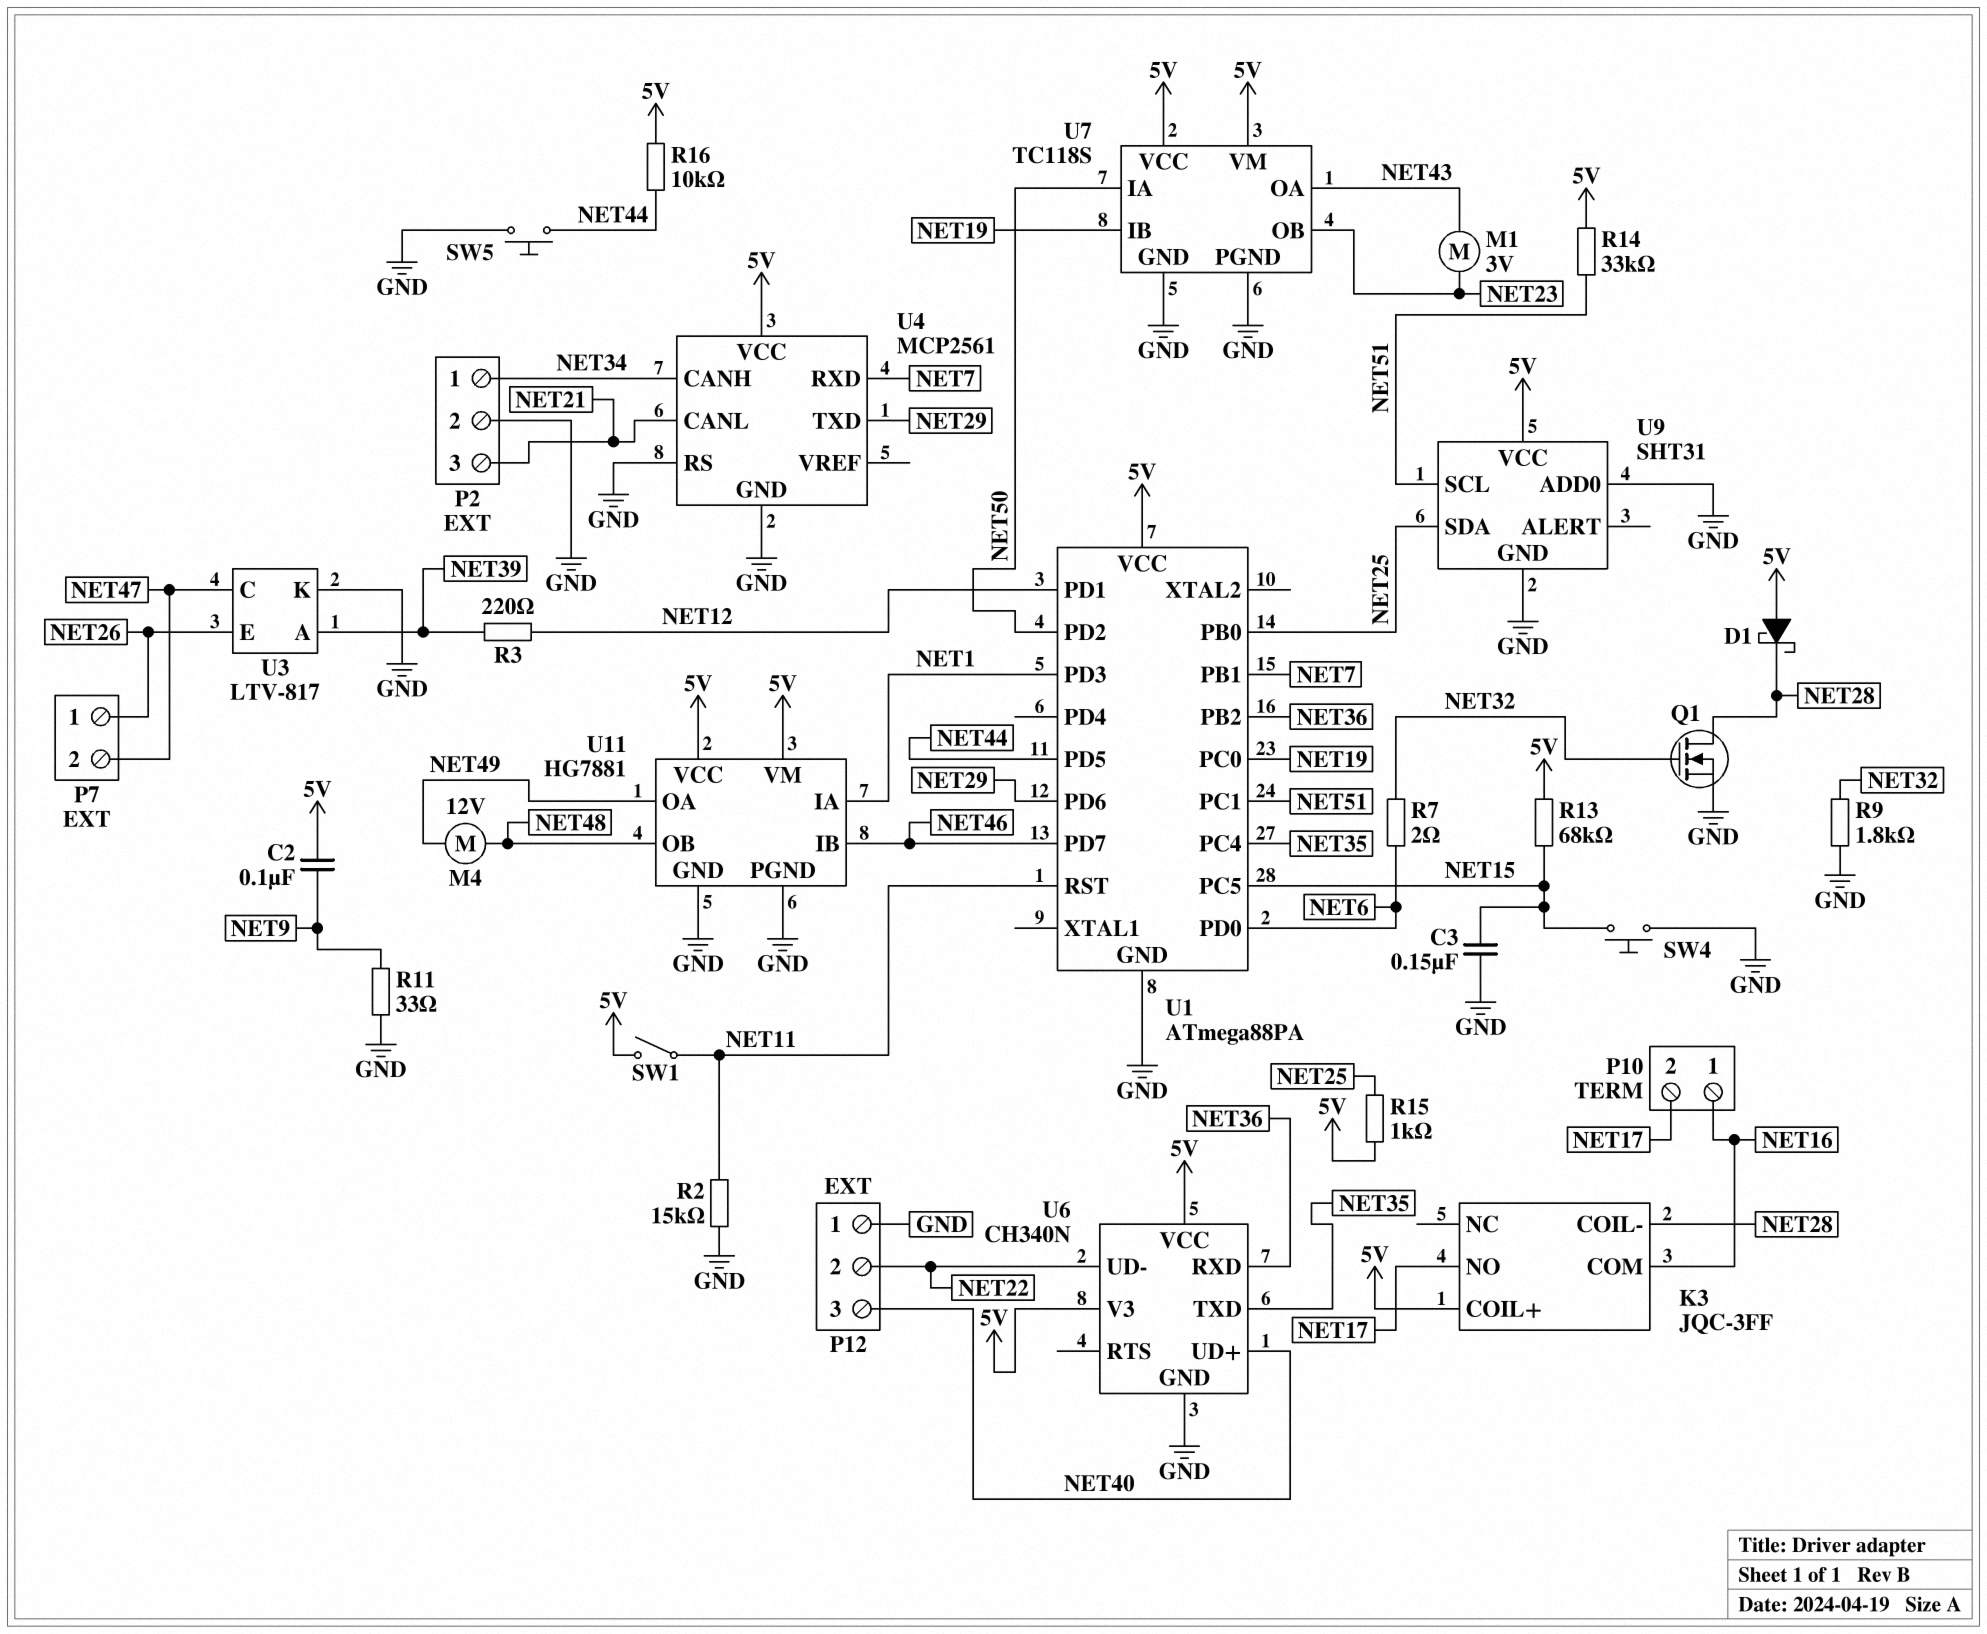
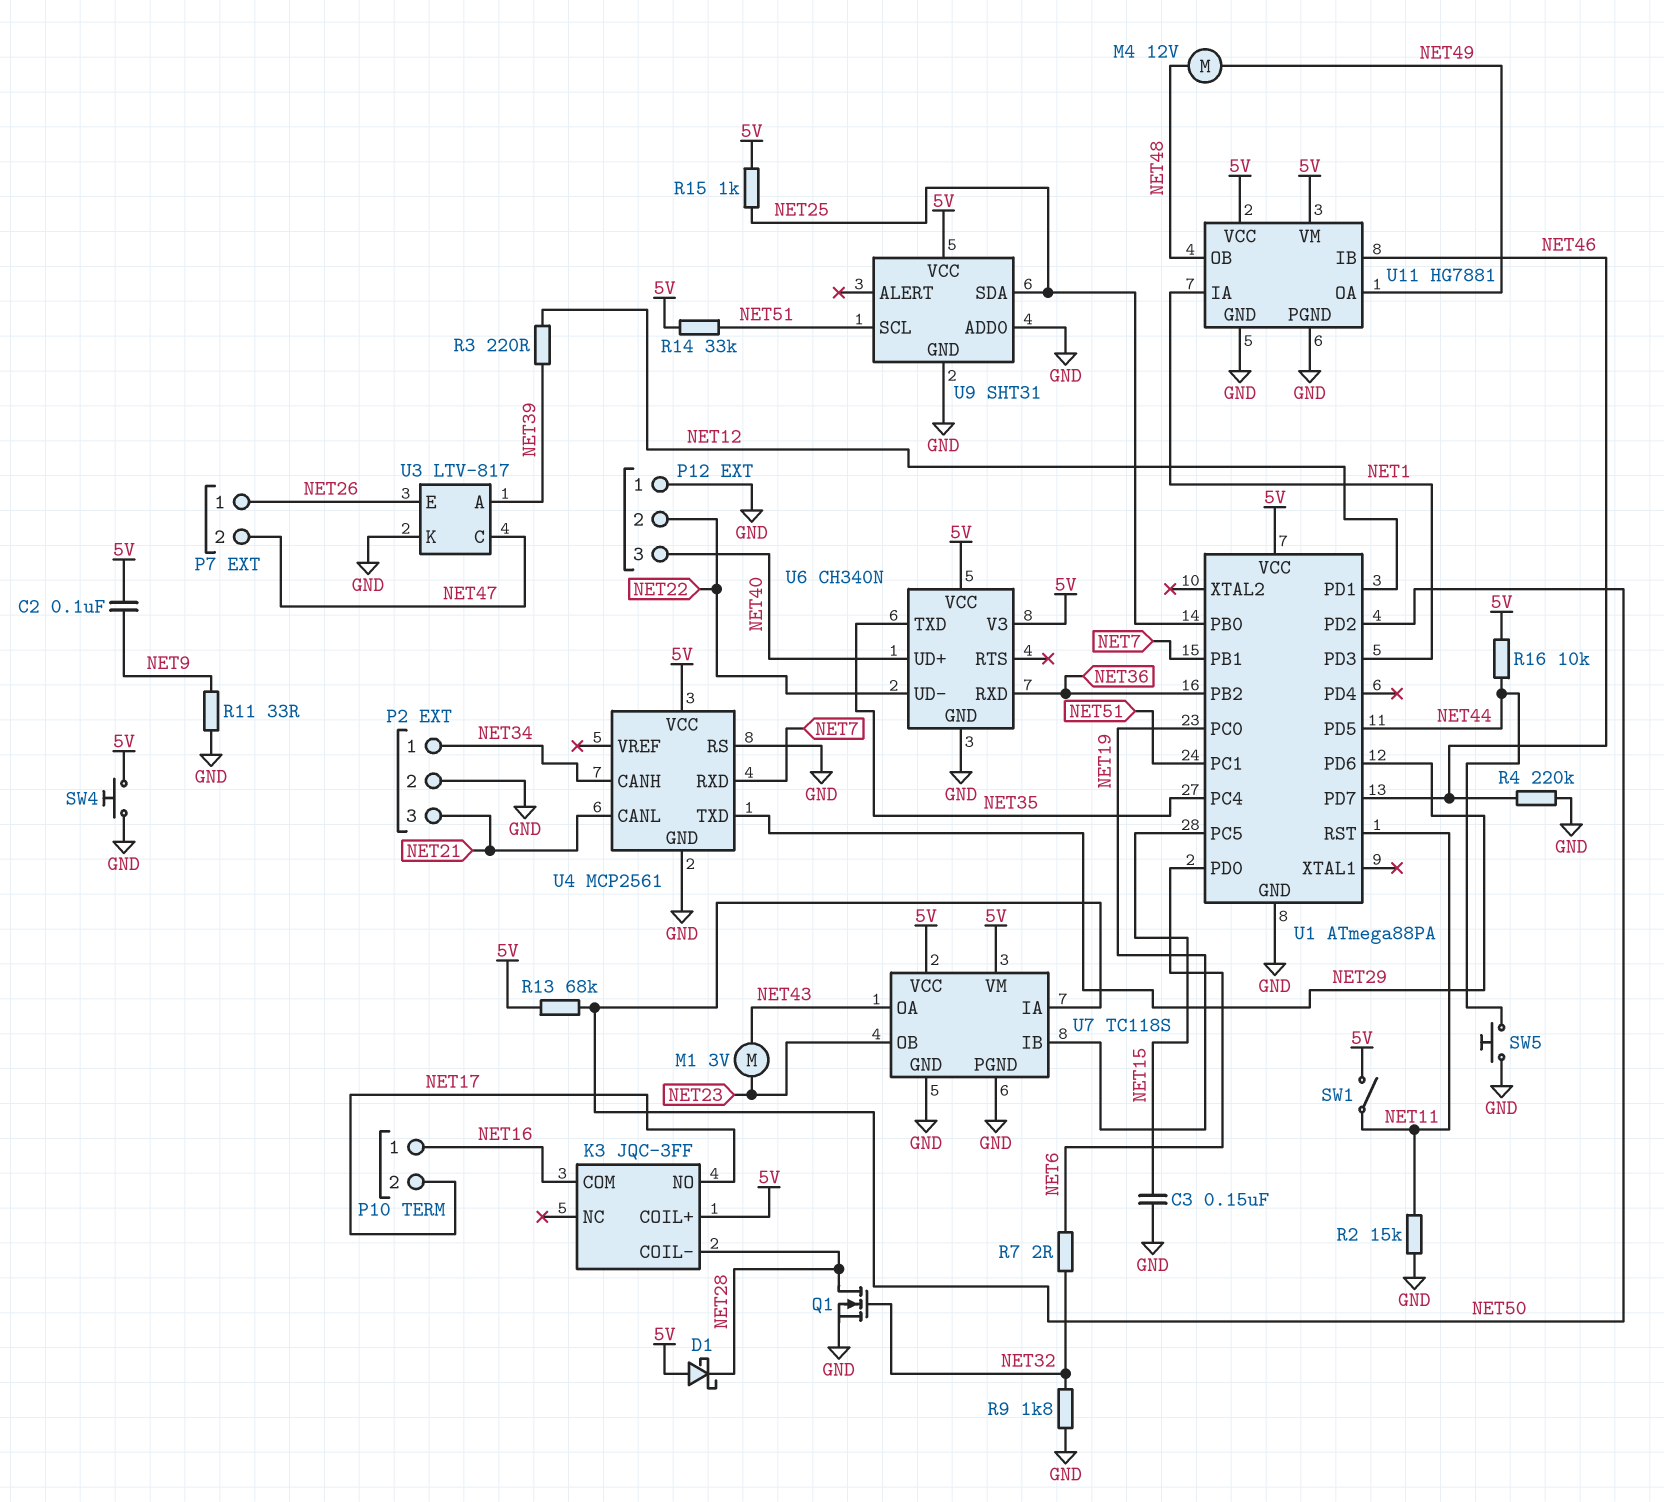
R4: none -> 220k (GND, NET46)
R13: 68k (5V, NET15) -> 68k (5V, NET50)
SW4: button (GND, NET15) -> button (5V, GND)

